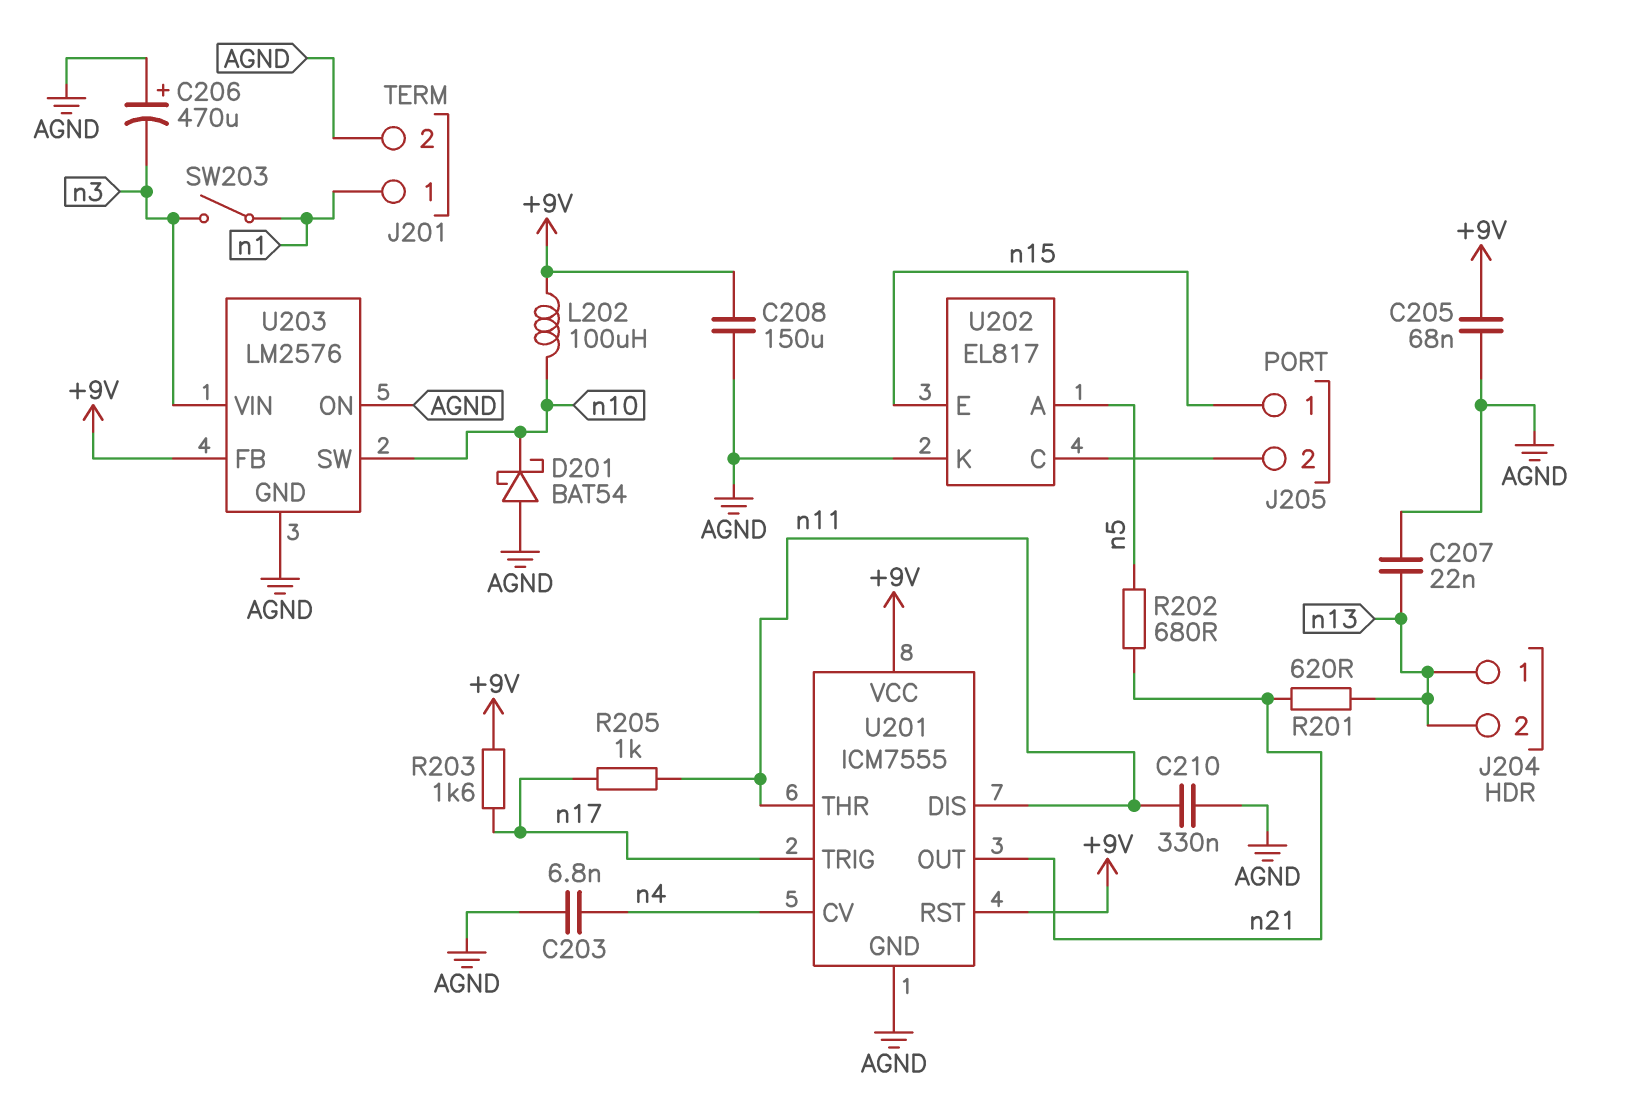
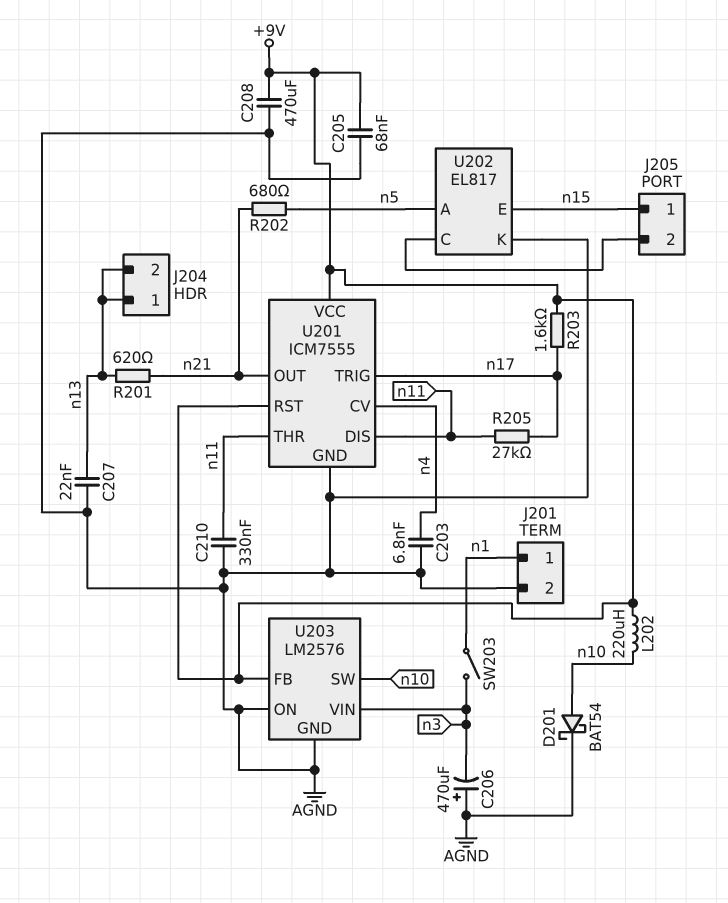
C208: 150uF (+9V, AGND) -> 470uF (+9V, AGND)
D201: schottky BAT54 (A AGND, K n10) -> schottky BAT54 (A n10, K AGND)
L202: 100uH (+9V, n10) -> 220uH (+9V, n10)
R205: 1k (n11, n17) -> 27k (n11, n17)

